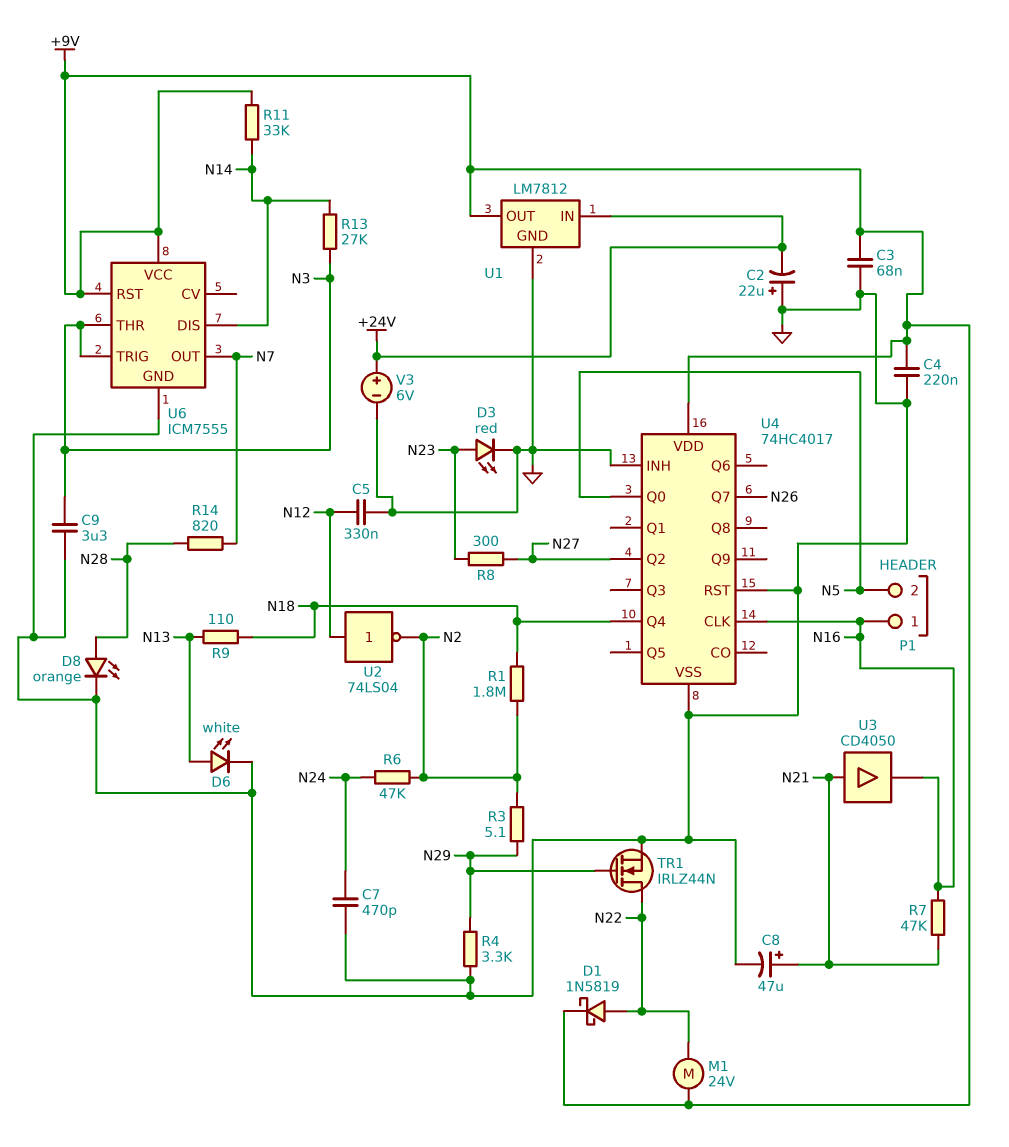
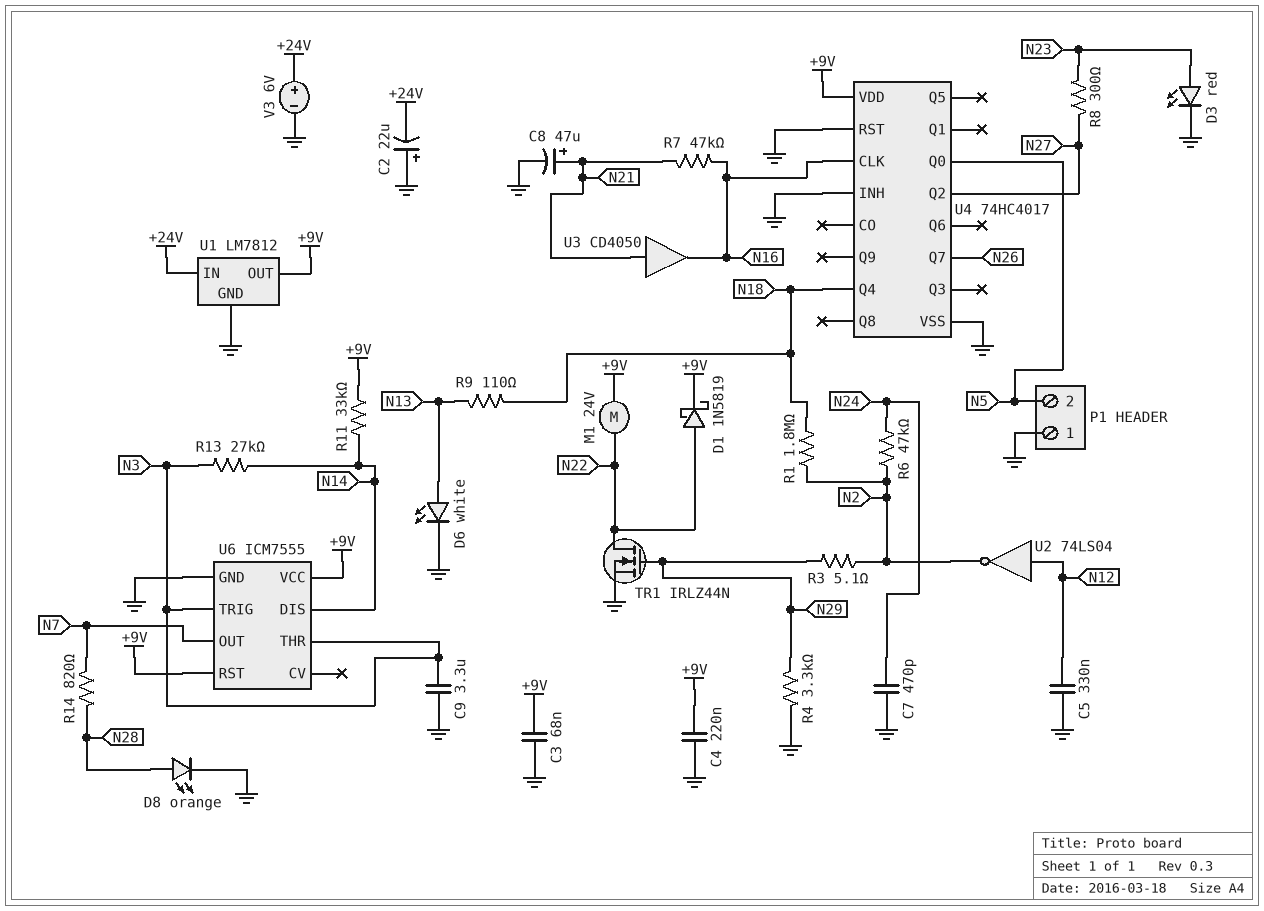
P1 pin 1: N16 -> GND

